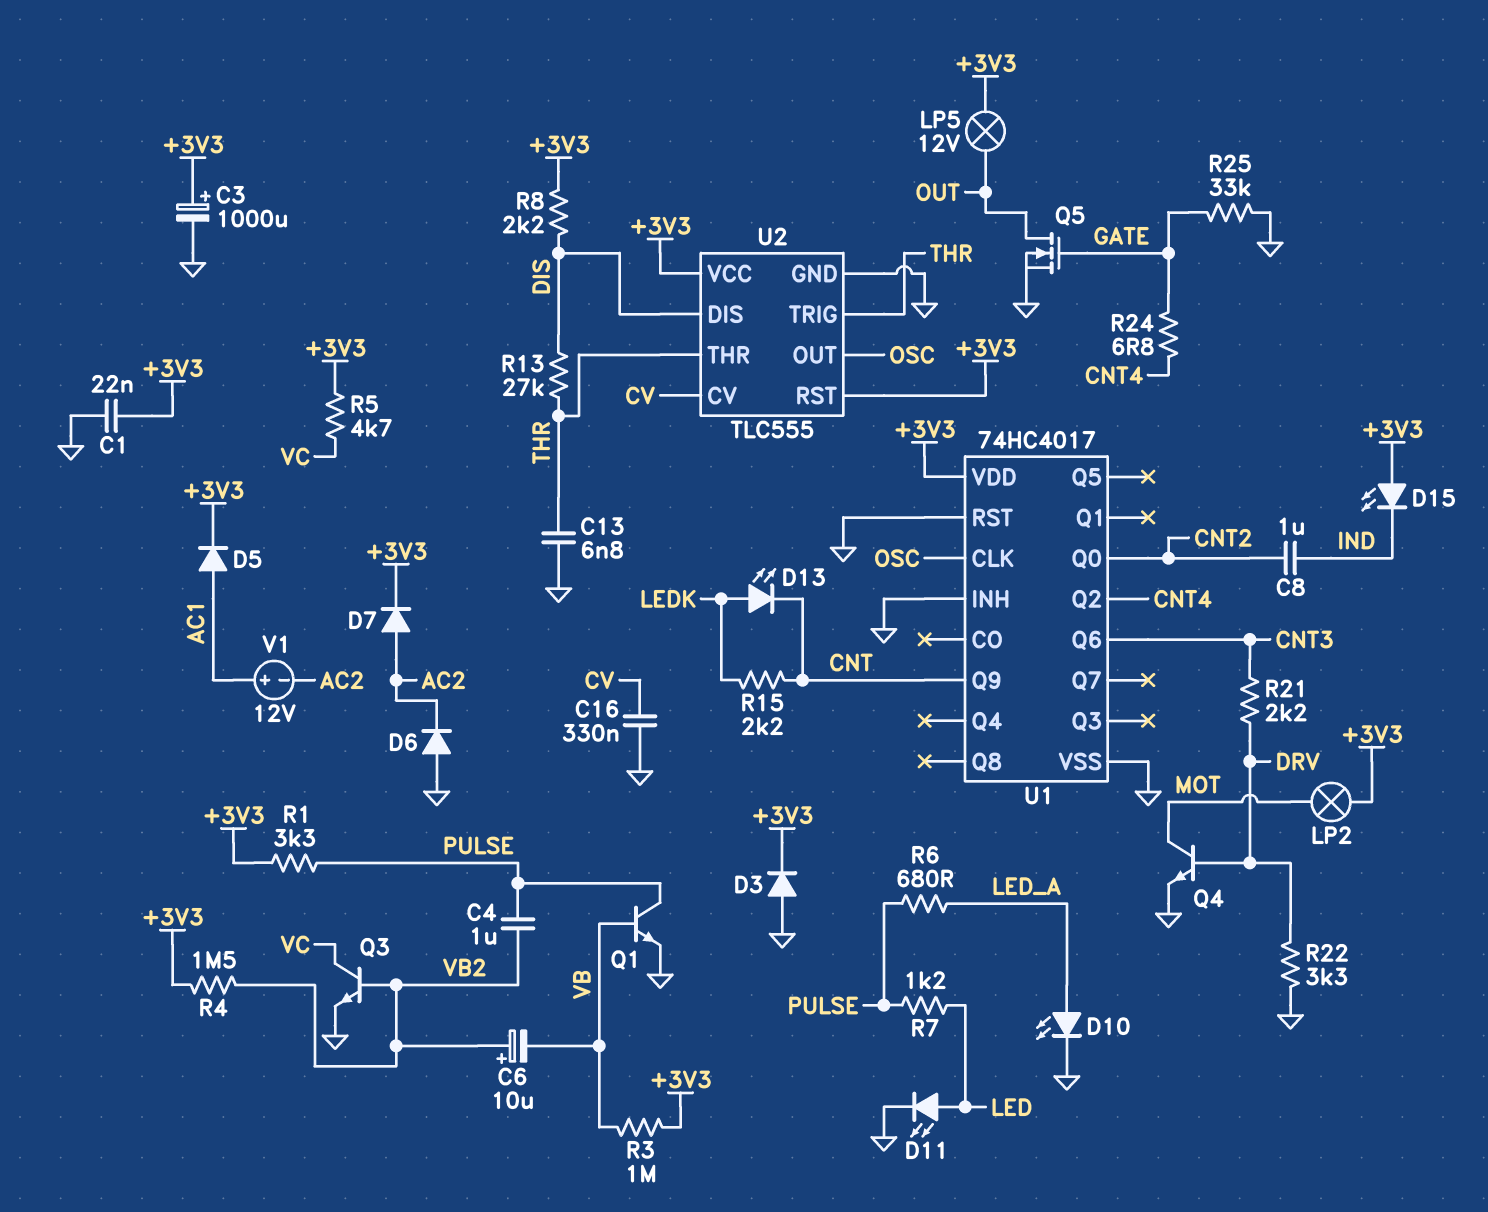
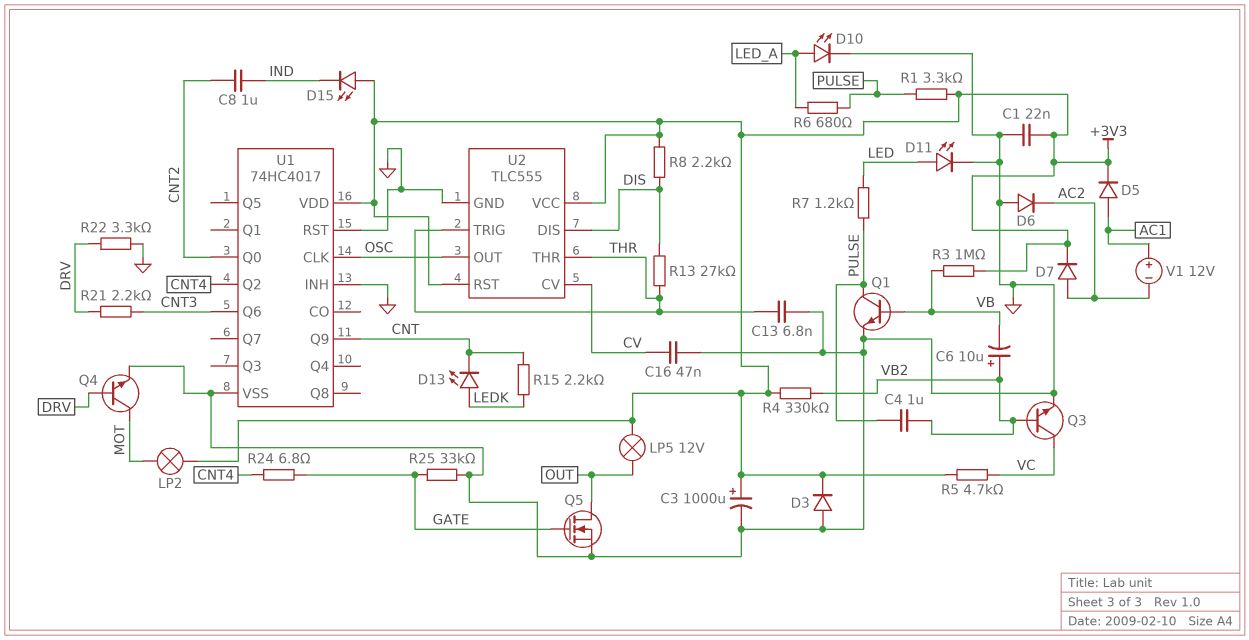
C16: 330nF (CV, GND) -> 47nF (CV, GND)
R4: 1.5M (+3V3, VB2) -> 330k (+3V3, VB2)

